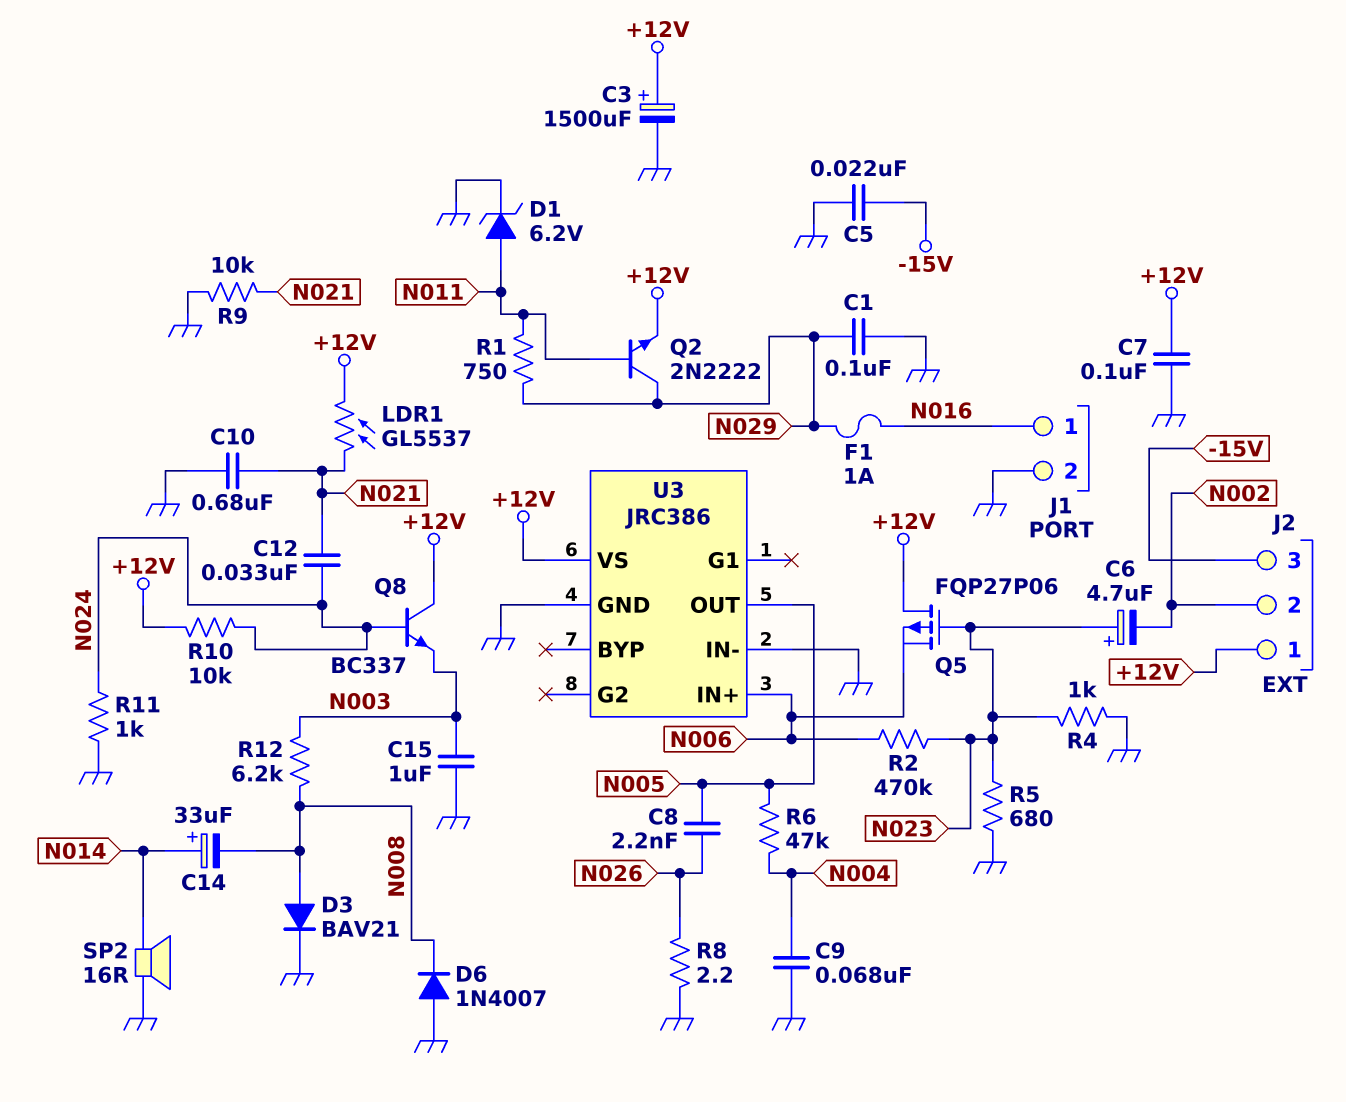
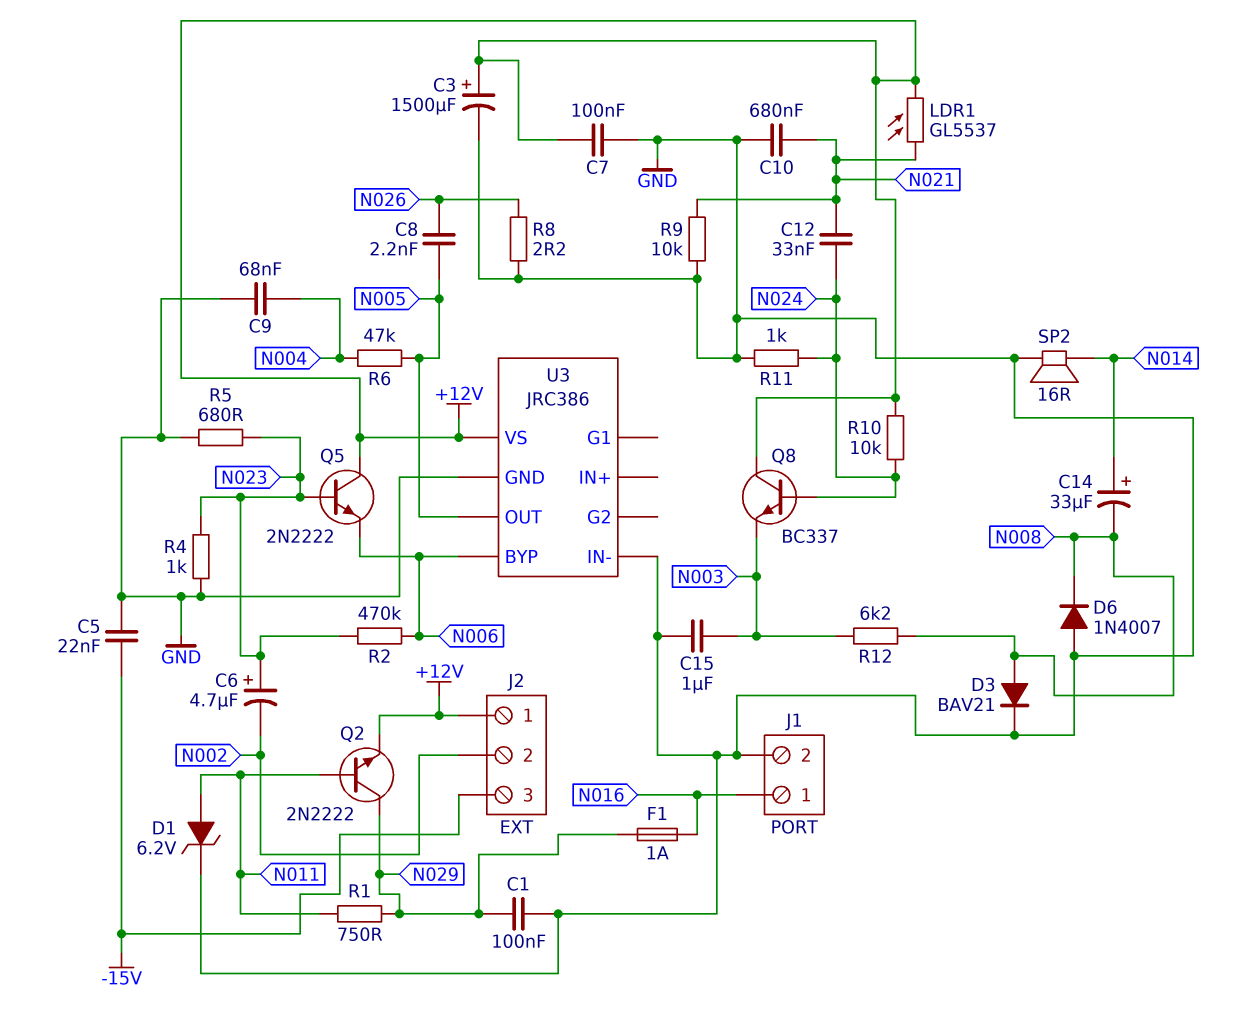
Q5: PMOS FQP27P06 (G N023, D +12V, S N006) -> NPN 2N2222 (B N023, C +12V, E N006)
U3 pin BYP: none -> N006
U3 pin IN+: N006 -> none

